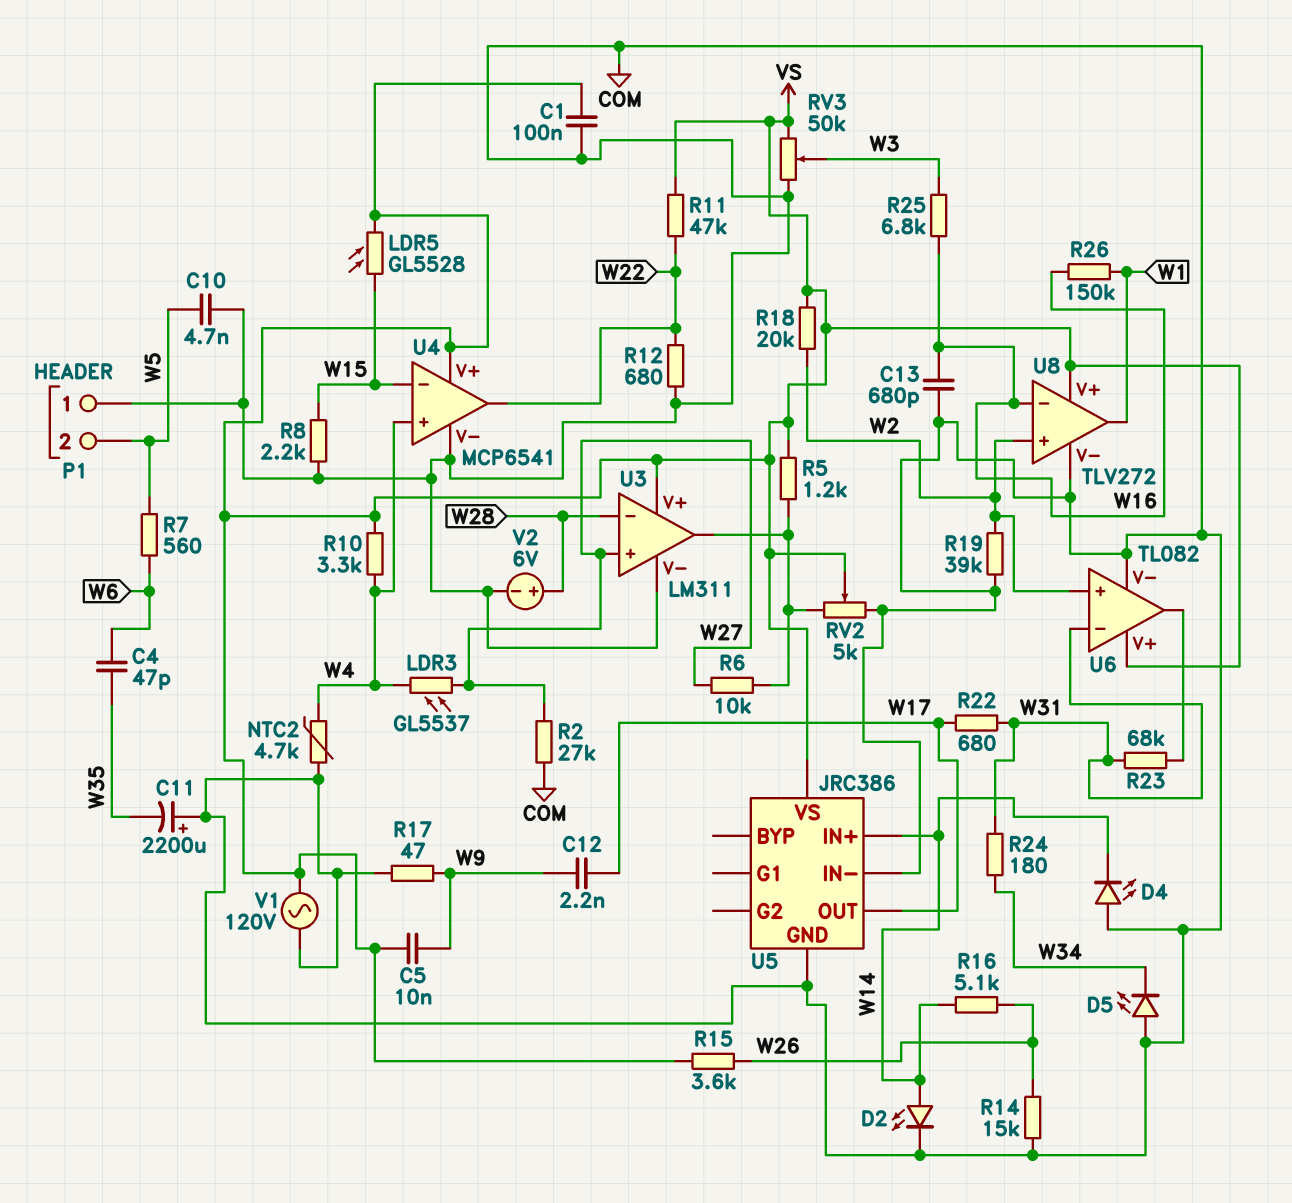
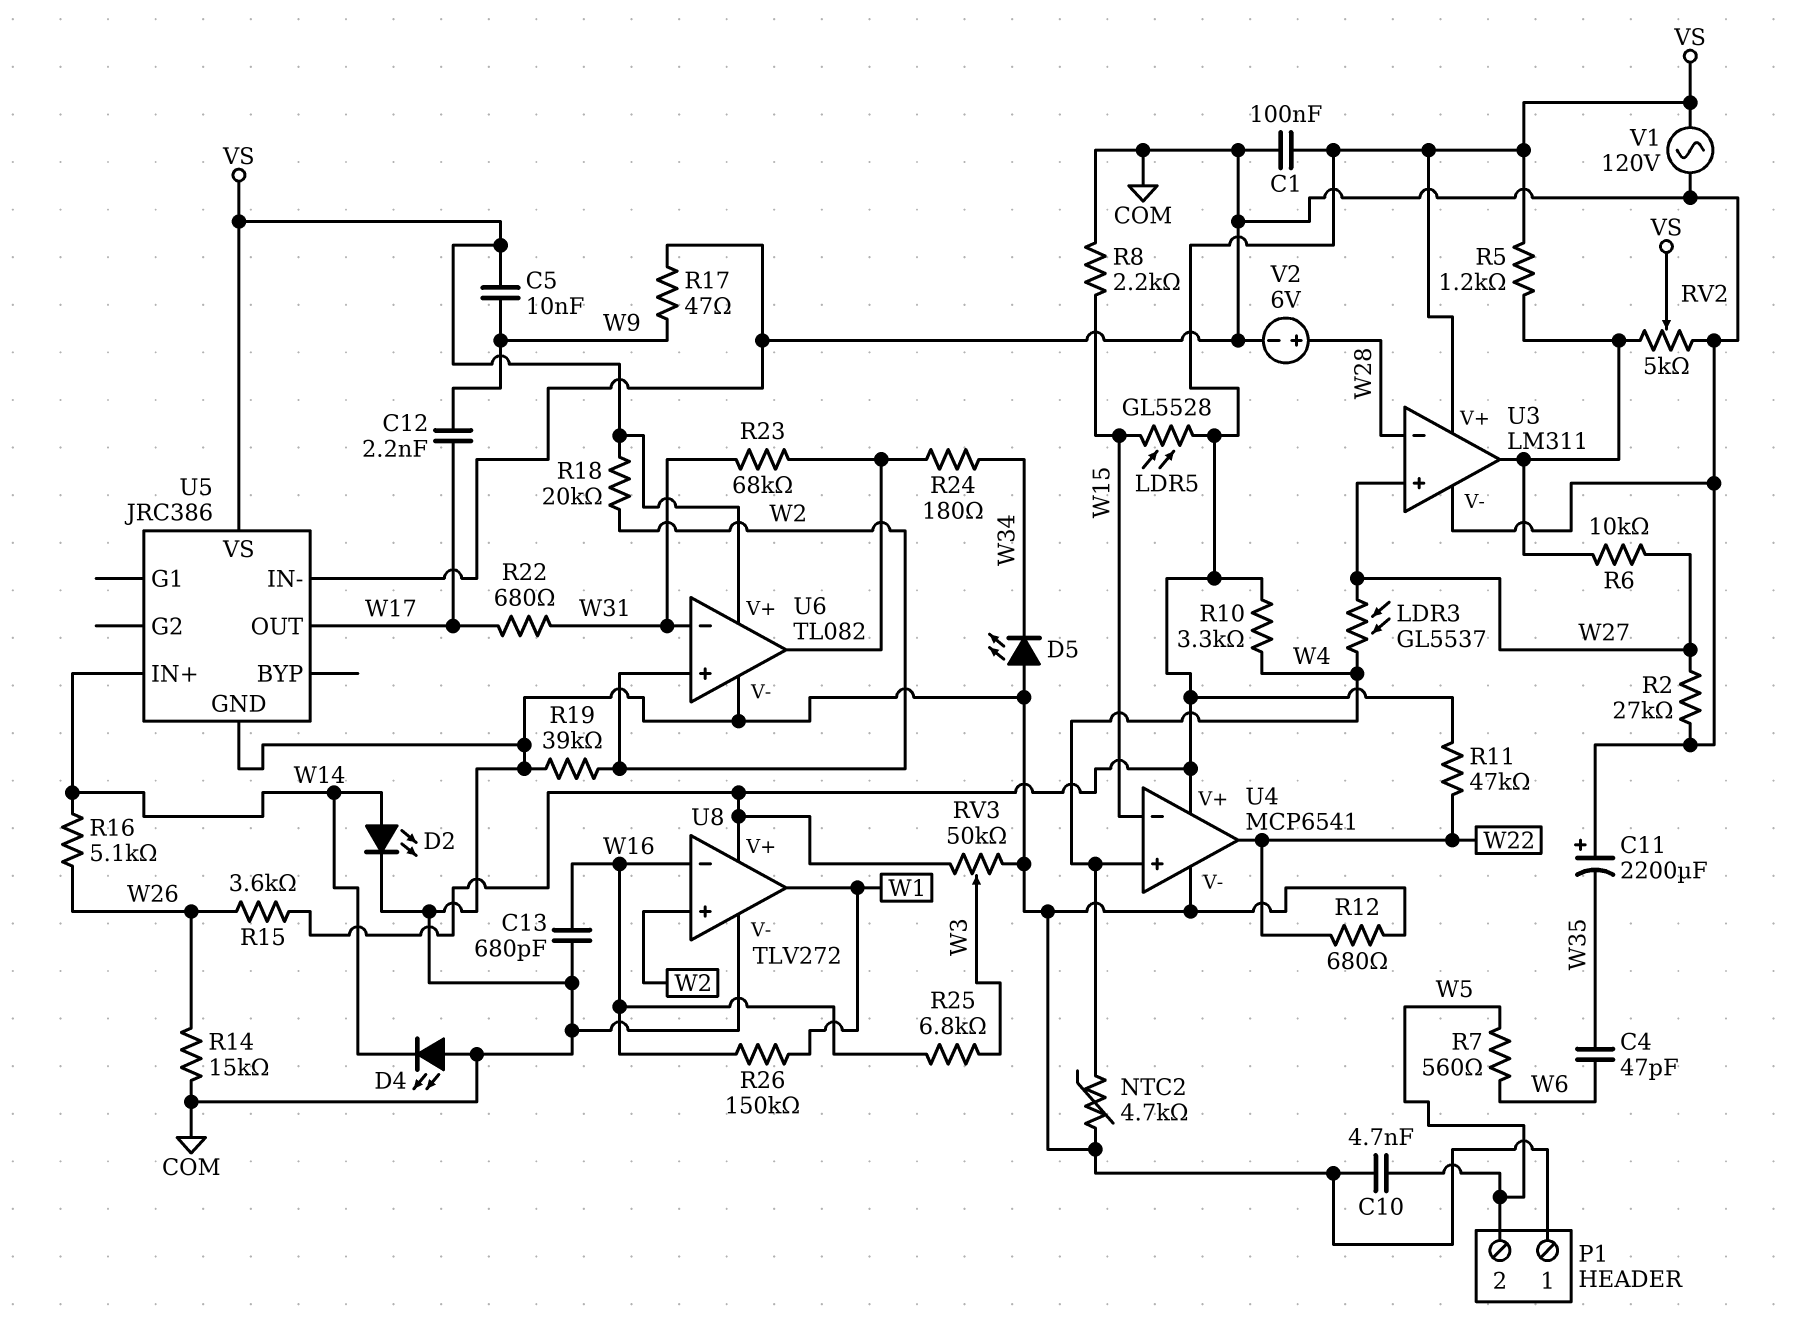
R24: 180 (W31, W34) -> 180 (U6/out, W34)

